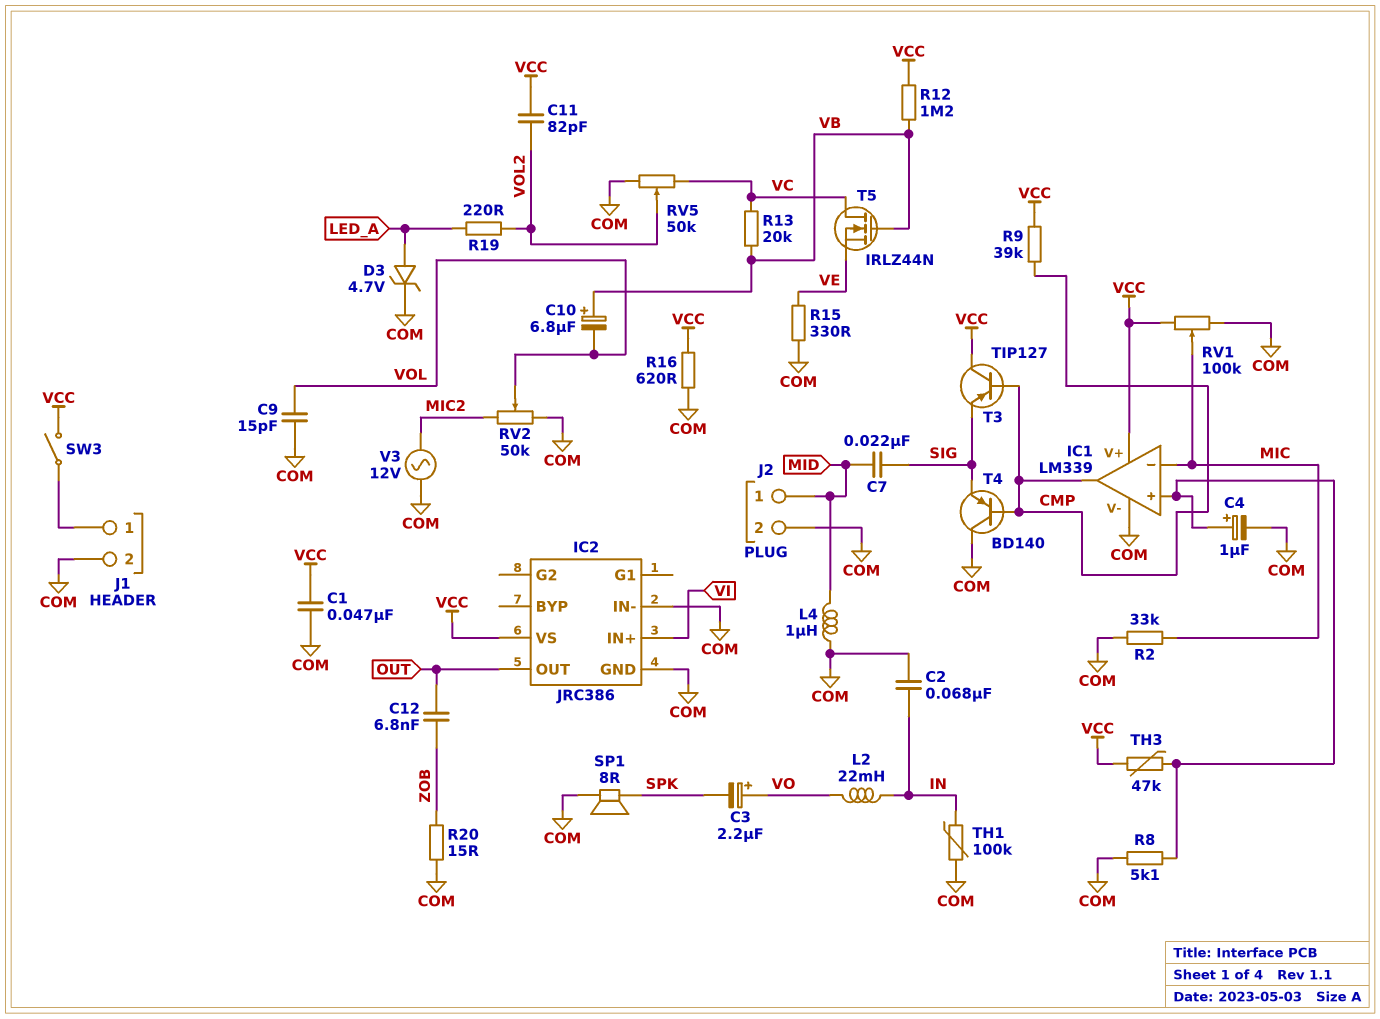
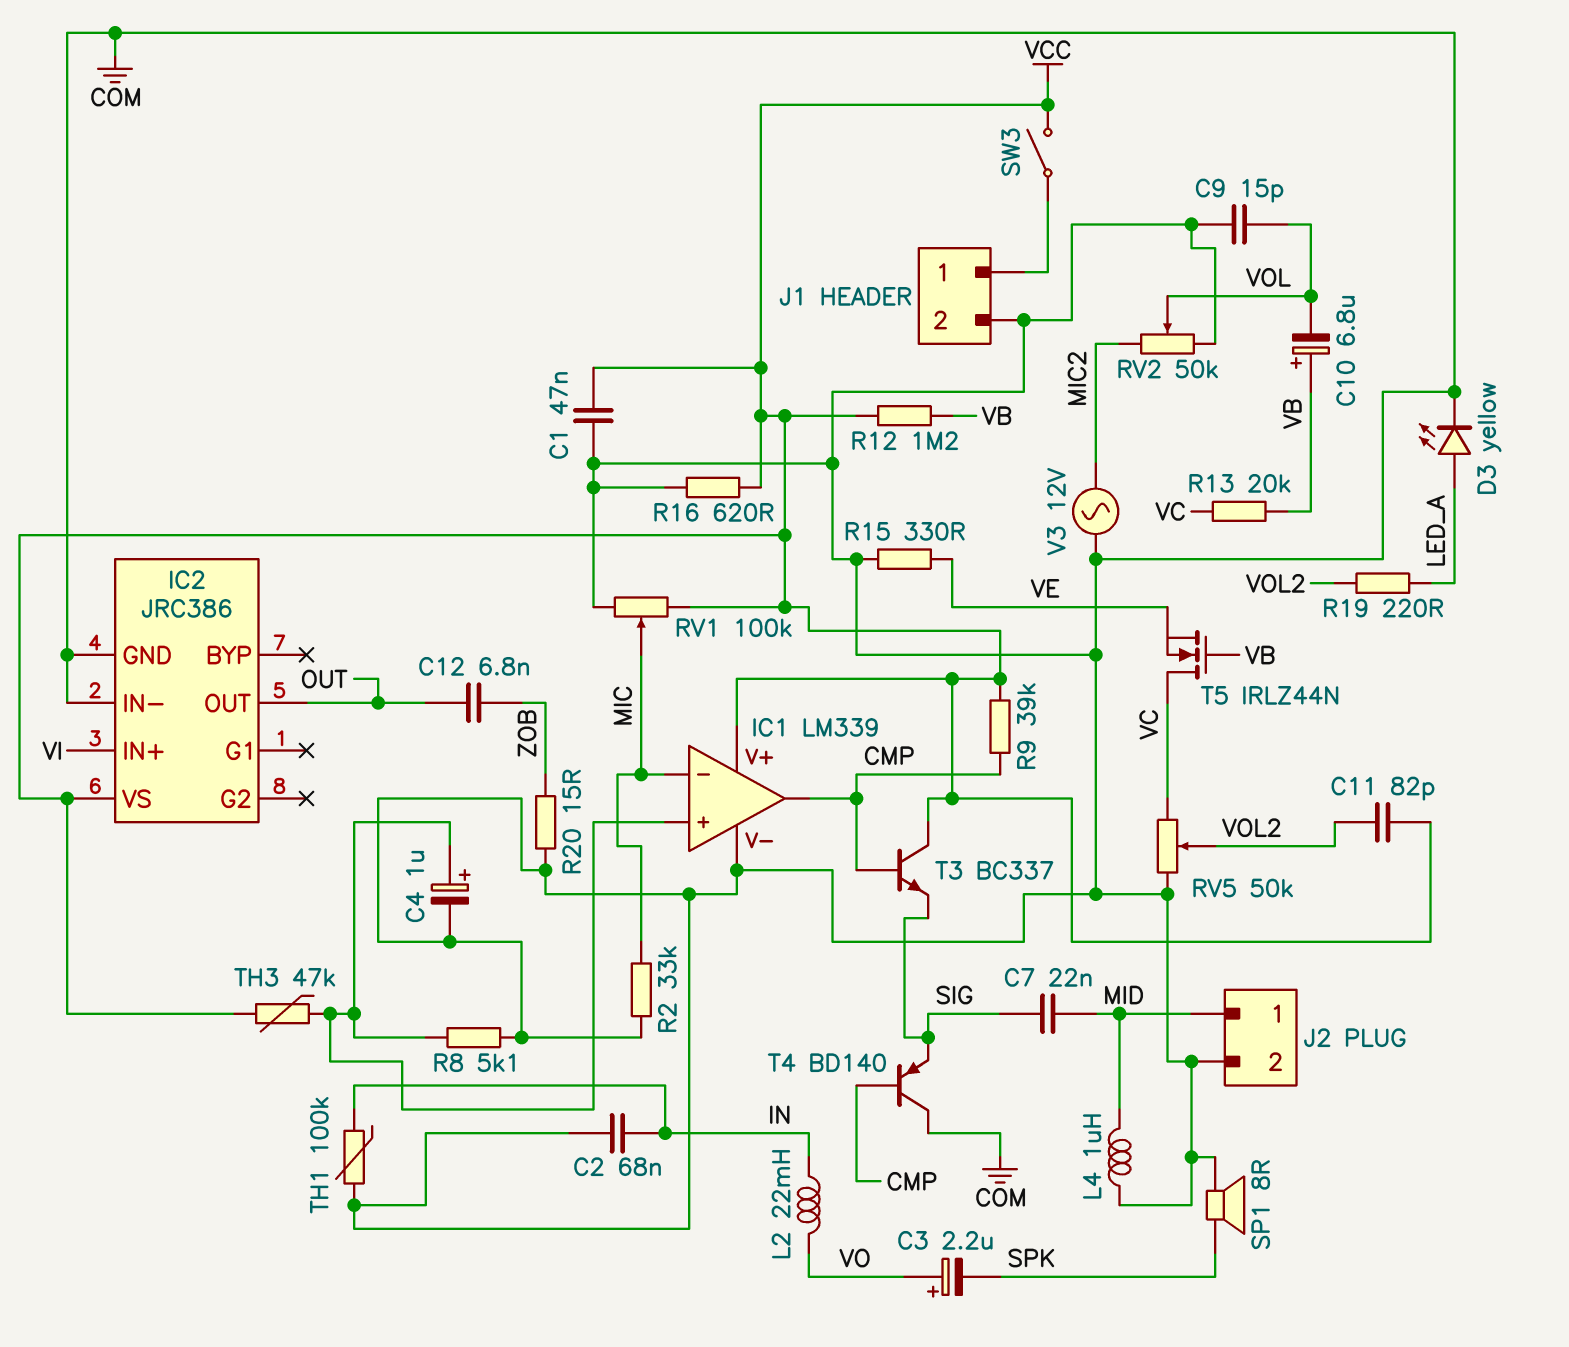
D3: zener 4.7V (A LED_A, K COM) -> LED yellow (A LED_A, K COM)
T3: PNP TIP127 (B CMP, C VCC, E SIG) -> NPN BC337 (B CMP, C VCC, E SIG)

